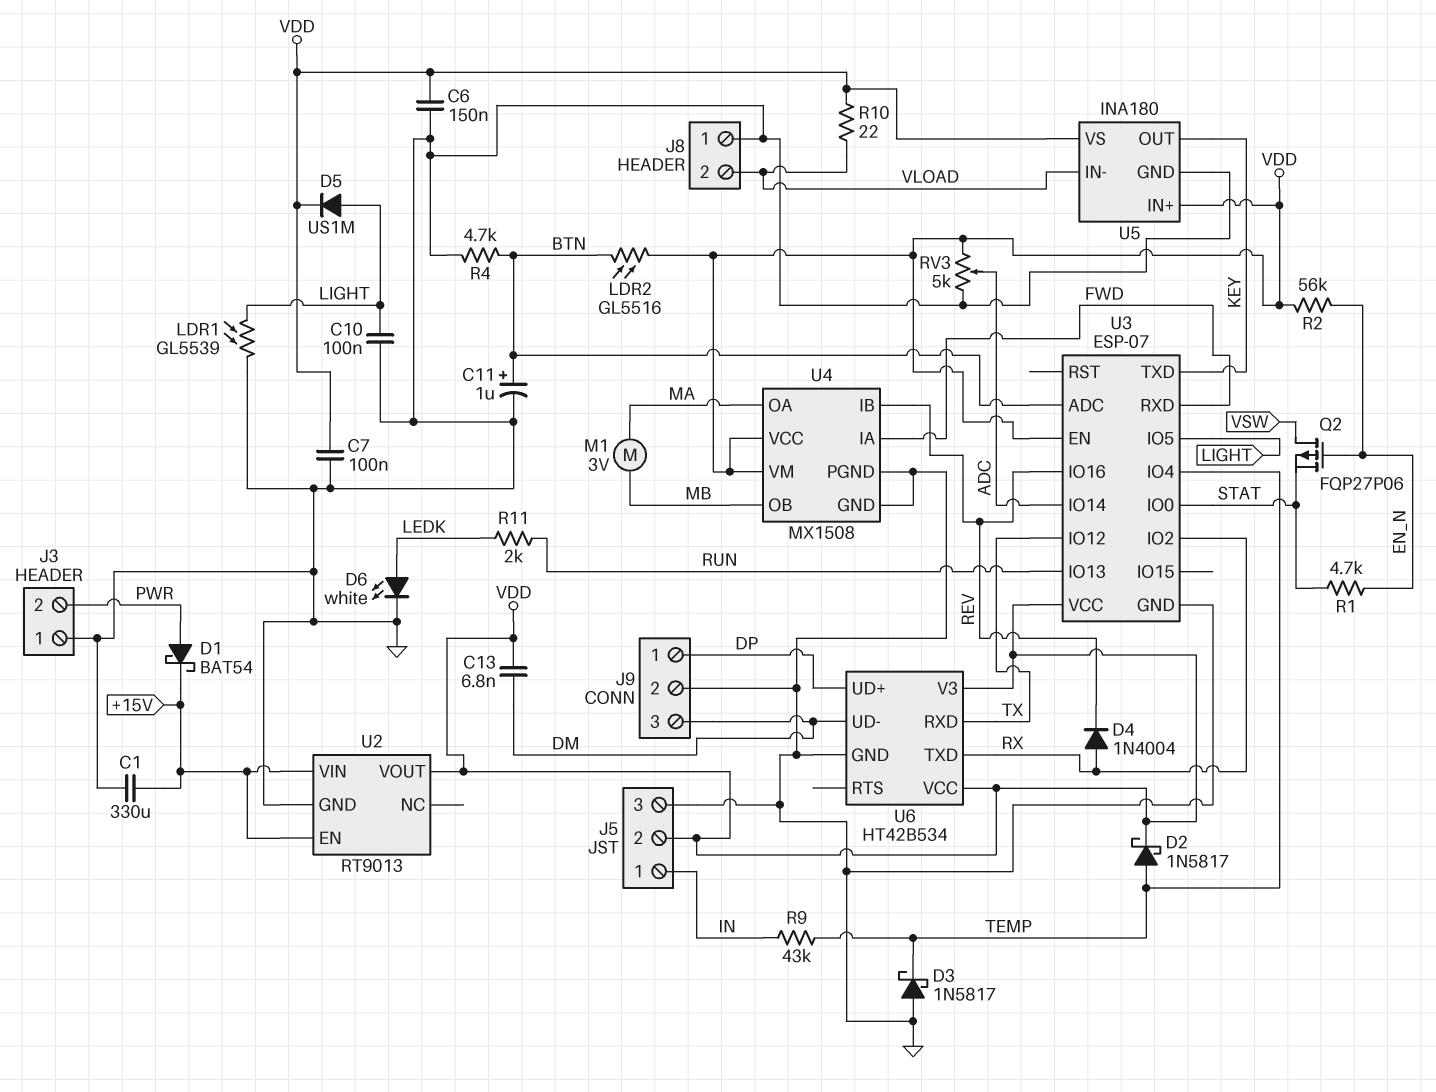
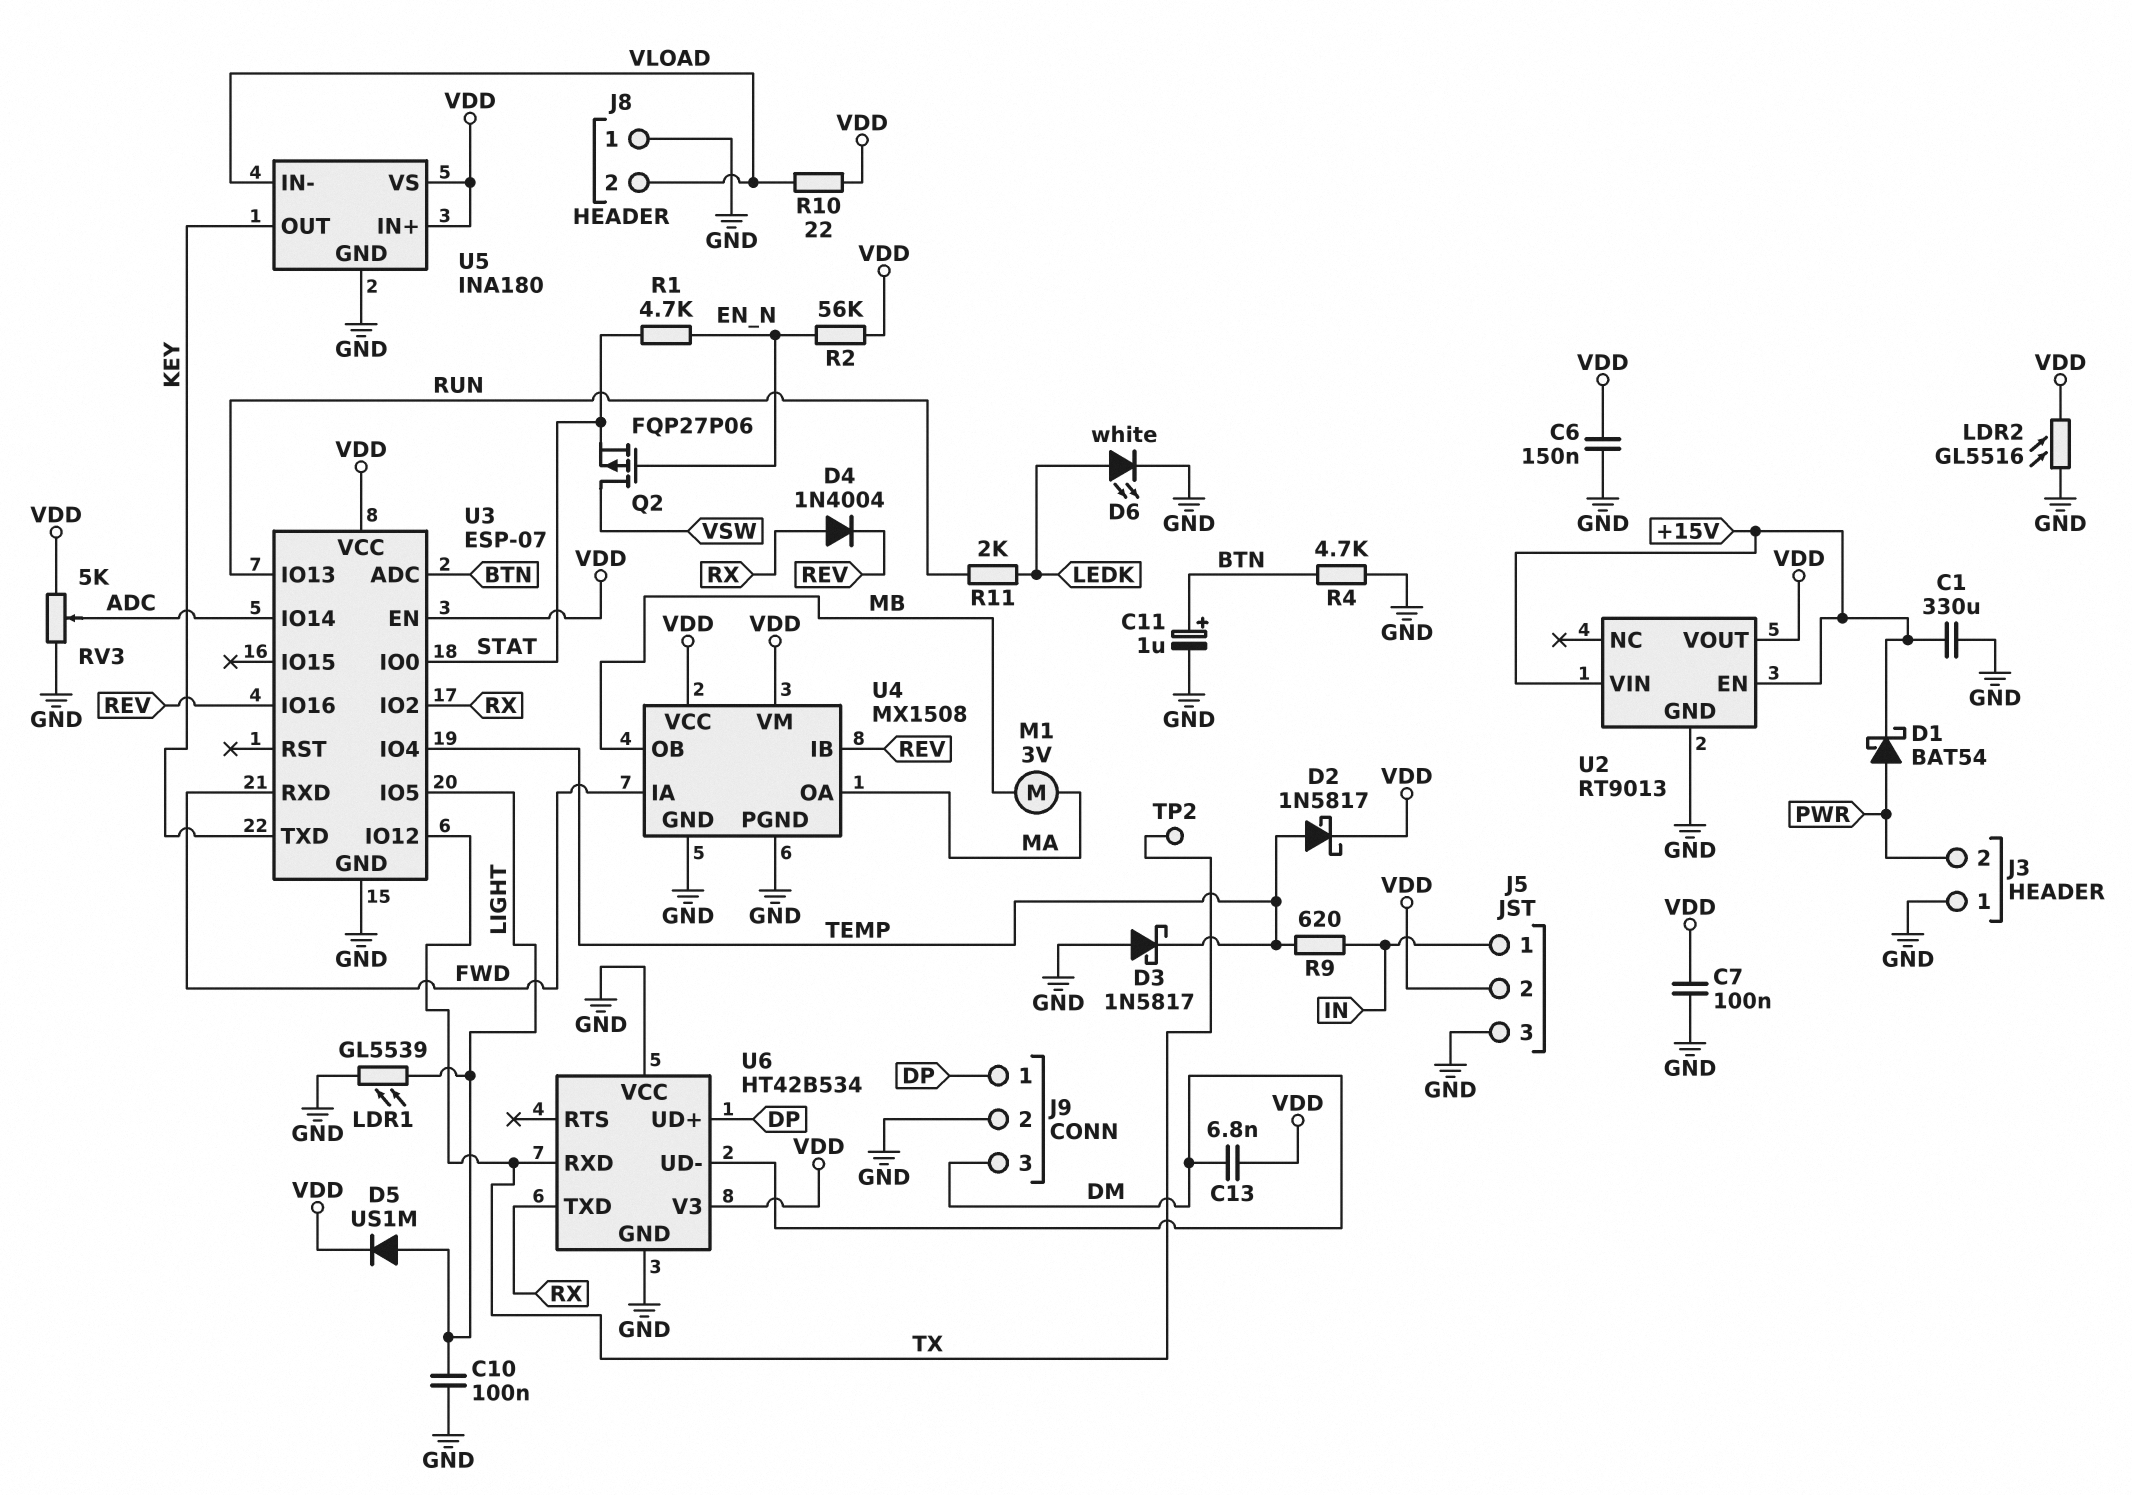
LDR2: GL5516 (BTN, VDD) -> GL5516 (GND, VDD)
R9: 43k (IN, TEMP) -> 620 (IN, TEMP)
TP2: none -> test point (TX)
U6 pin VCC: VDD -> GND

